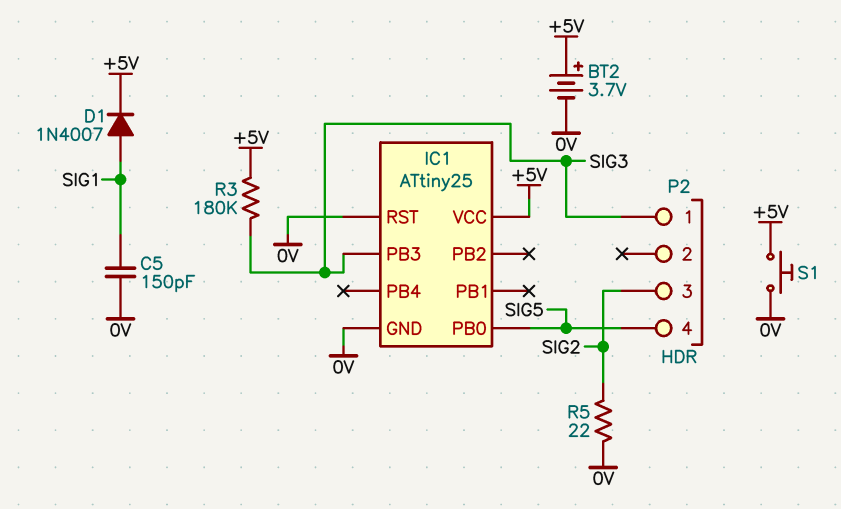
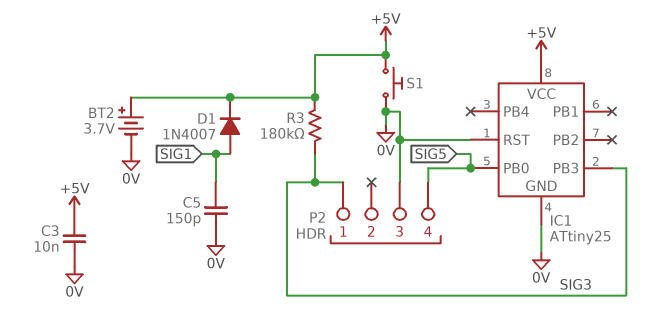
C3: none -> 10nF (+5V, 0V)
P2 pin 3: SIG2 -> 0V
R5: 22 (0V, SIG2) -> none

